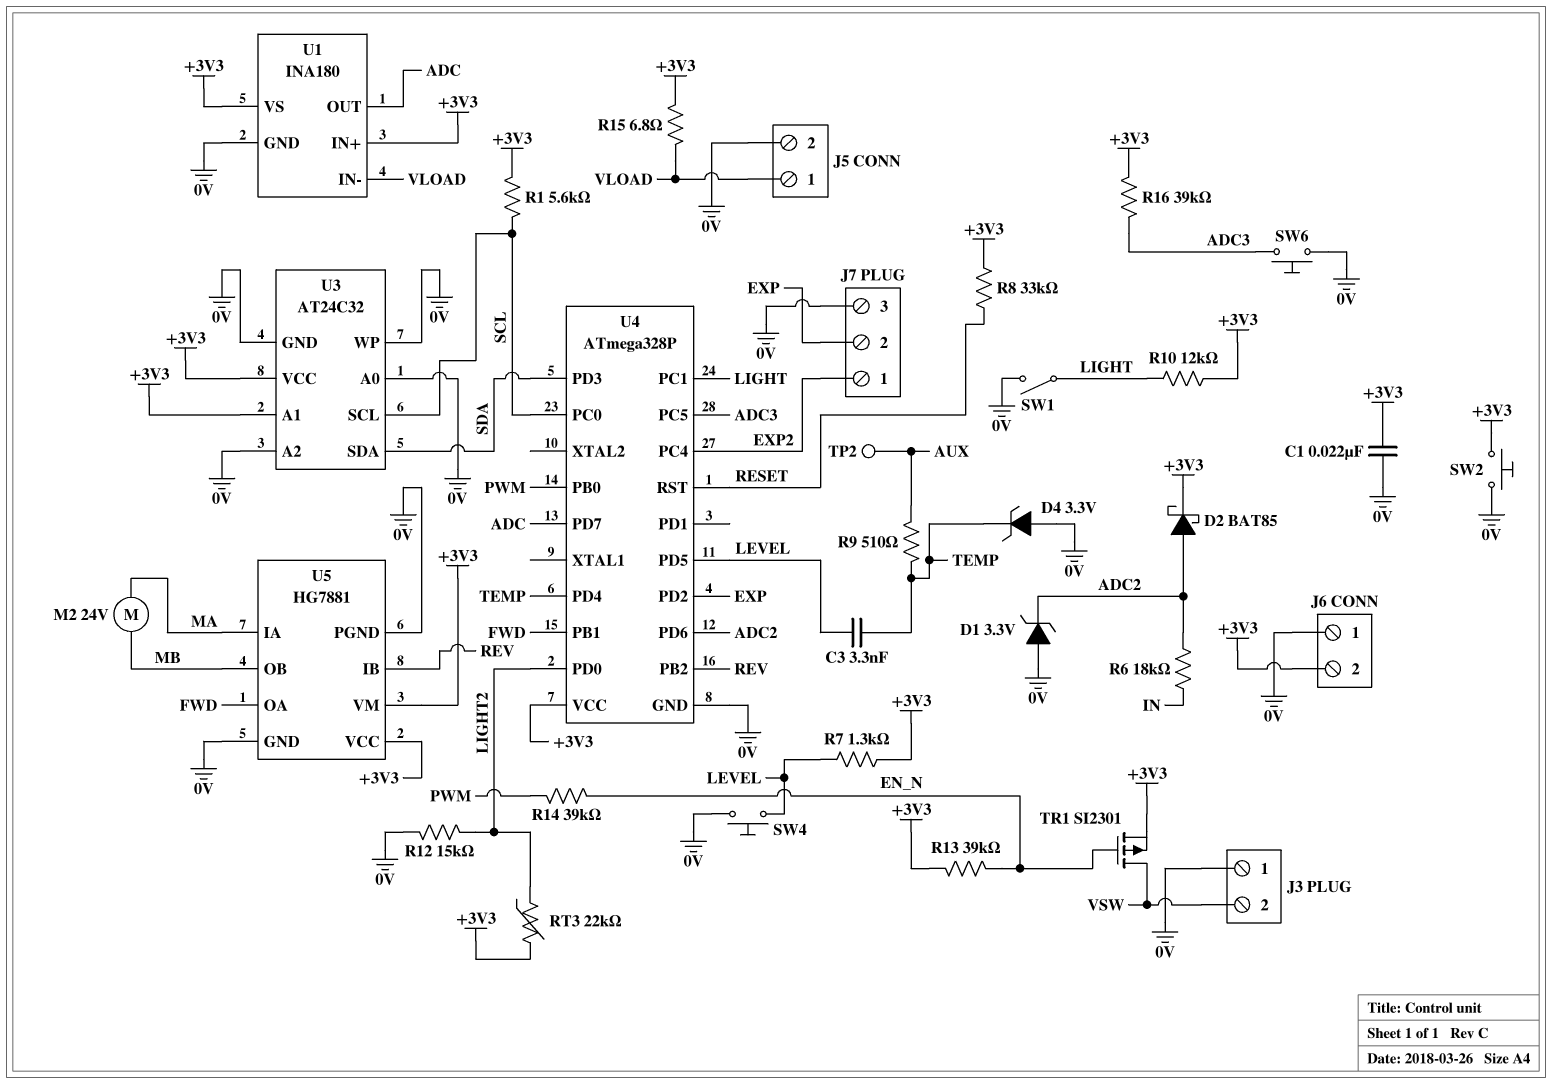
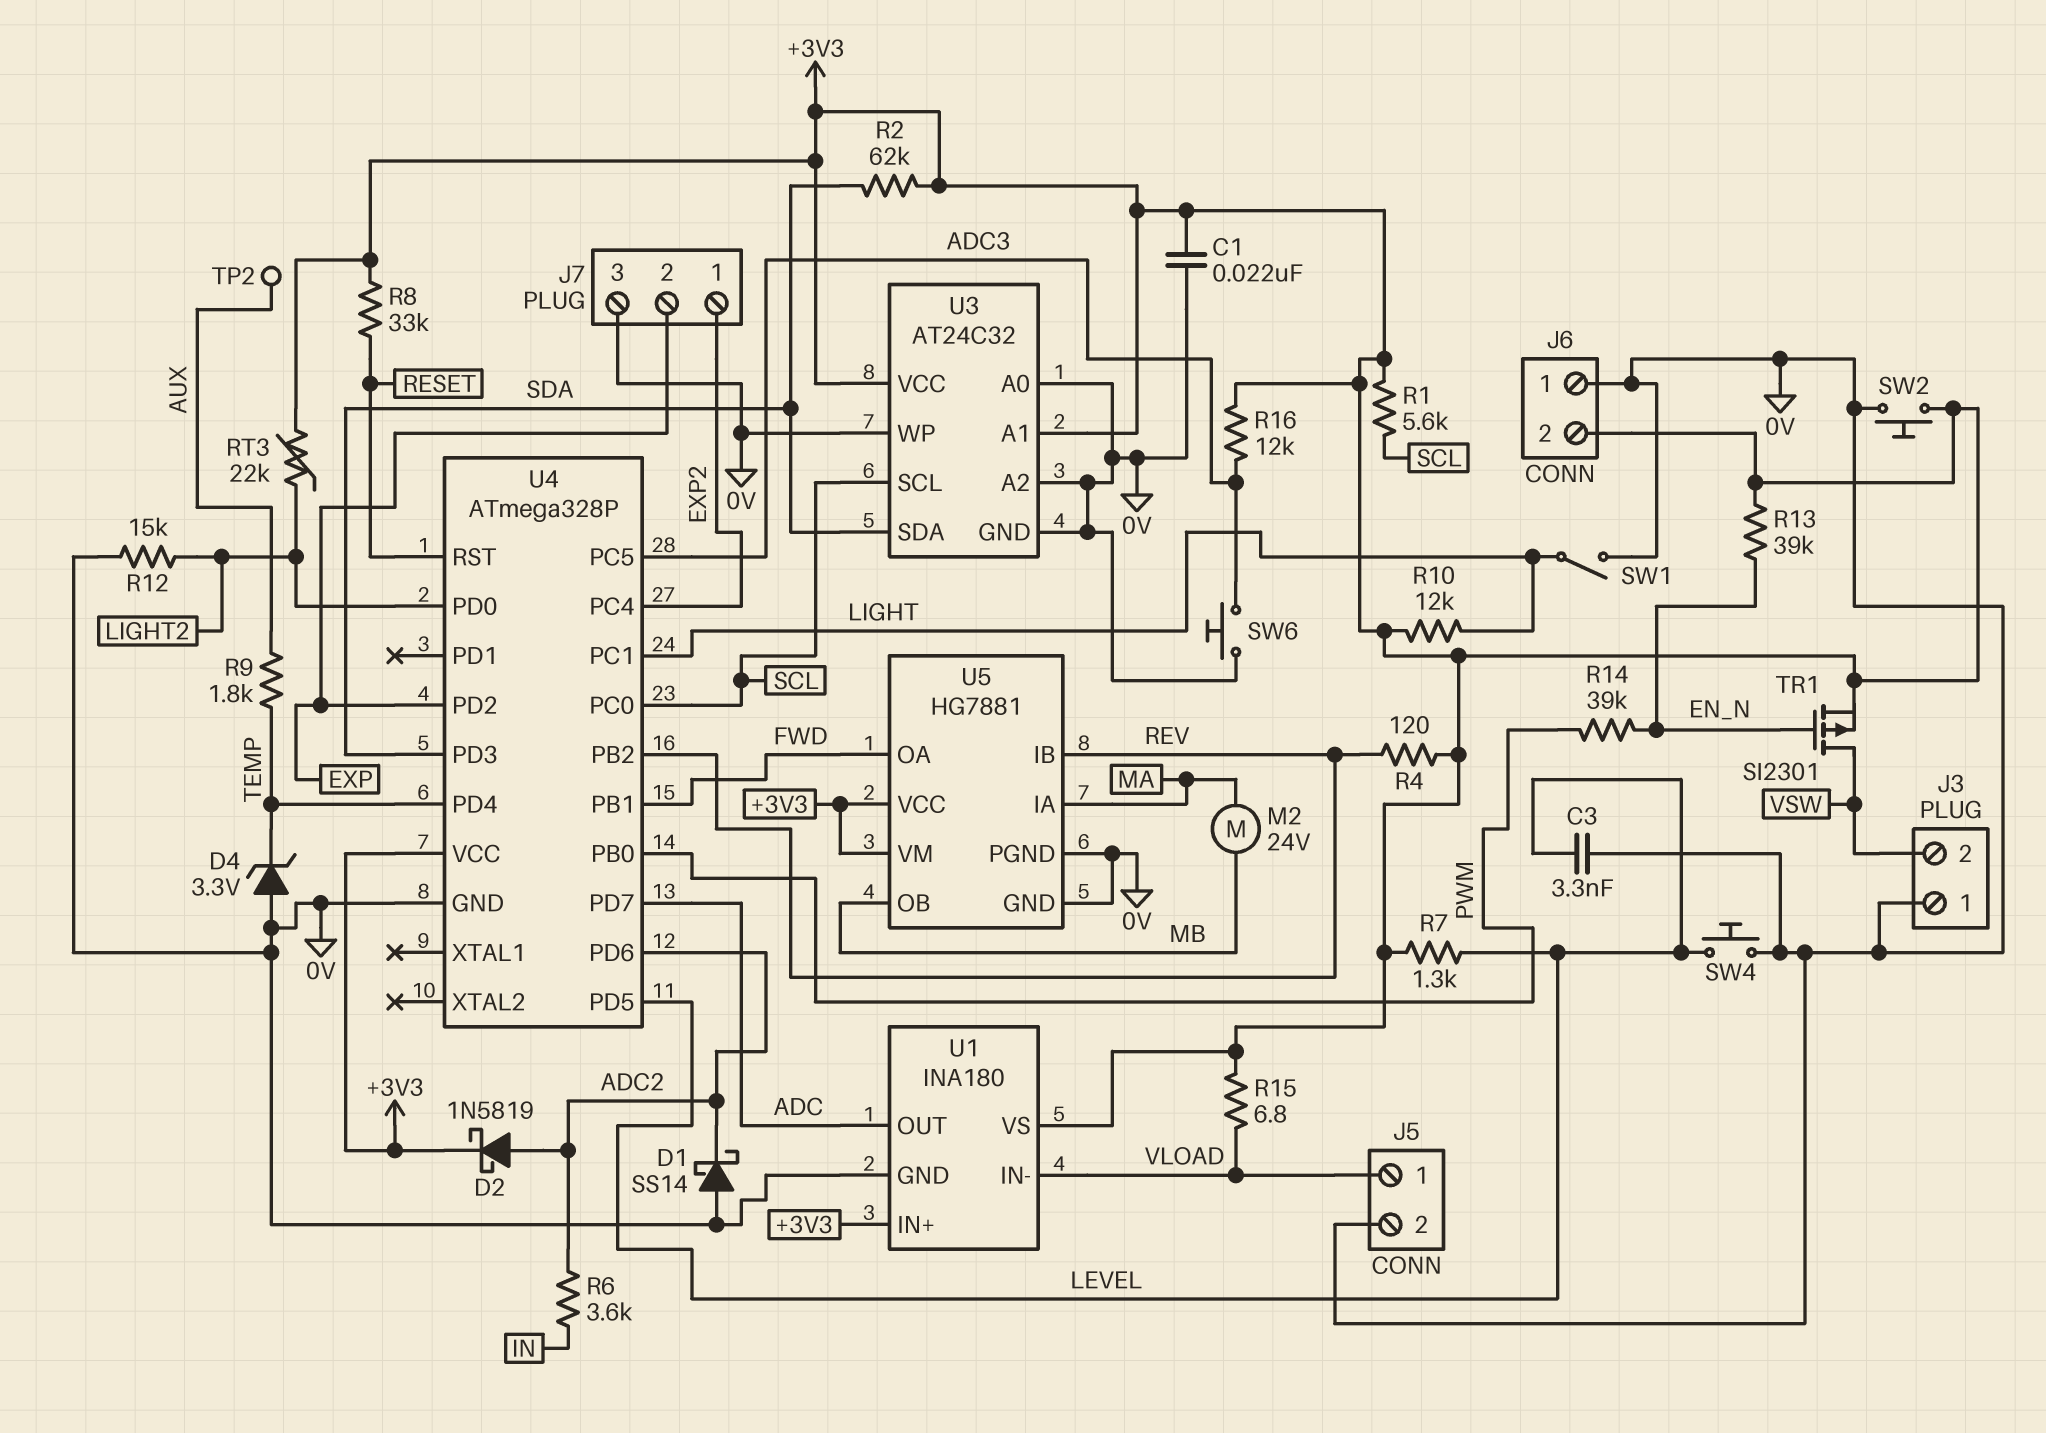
C3: 3.3nF (LEVEL, TEMP) -> 3.3nF (0V, LEVEL)
D1: zener 3.3V (A 0V, K ADC2) -> schottky SS14 (A 0V, K ADC2)
D2: schottky BAT85 (A ADC2, K +3V3) -> schottky 1N5819 (A ADC2, K +3V3)
R2: none -> 62k (+3V3, SDA)
R4: none -> 120 (+3V3, REV)
R6: 18k (ADC2, IN) -> 3.6k (ADC2, IN)
R9: 510 (AUX, TEMP) -> 1.8k (AUX, TEMP)
R16: 39k (+3V3, ADC3) -> 12k (+3V3, ADC3)

